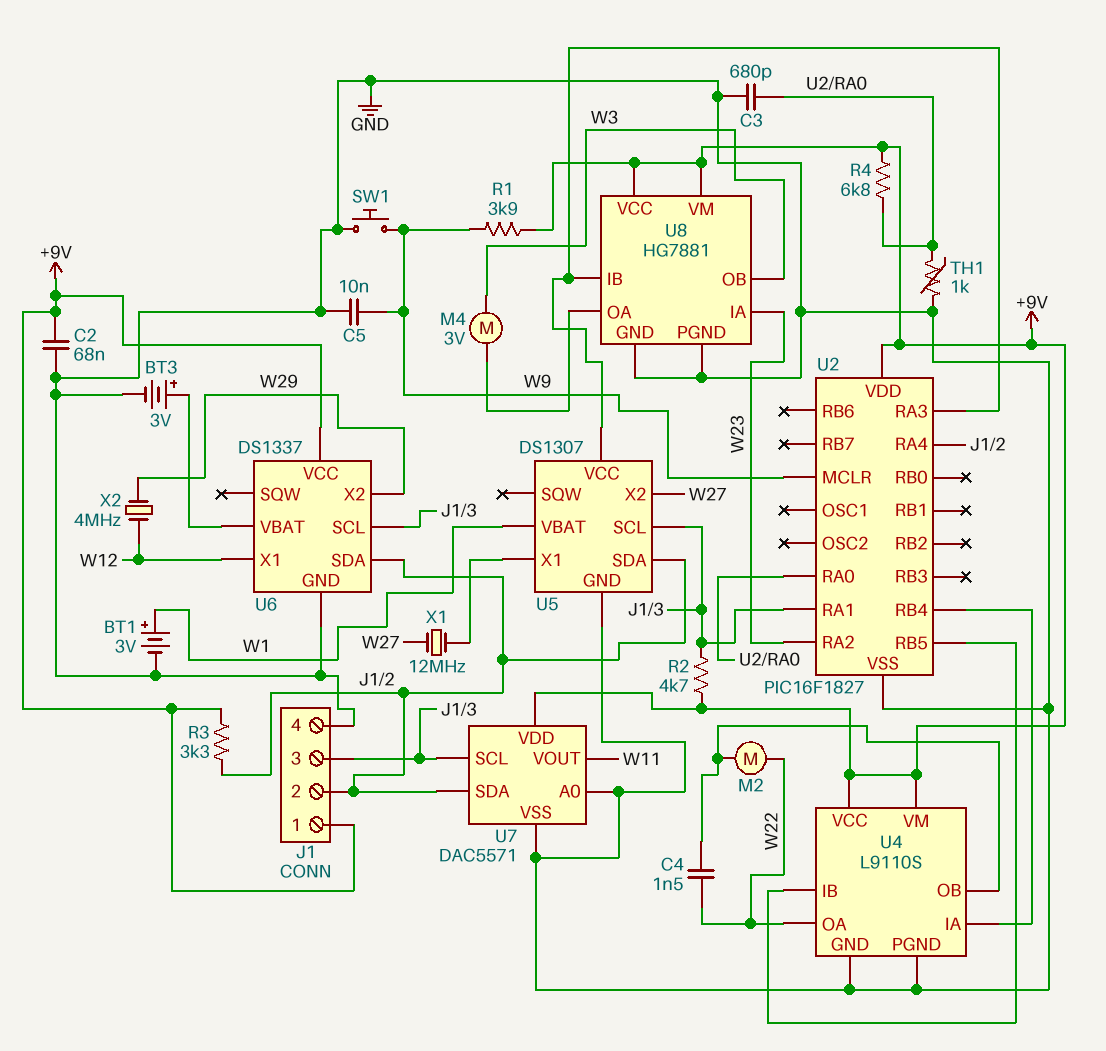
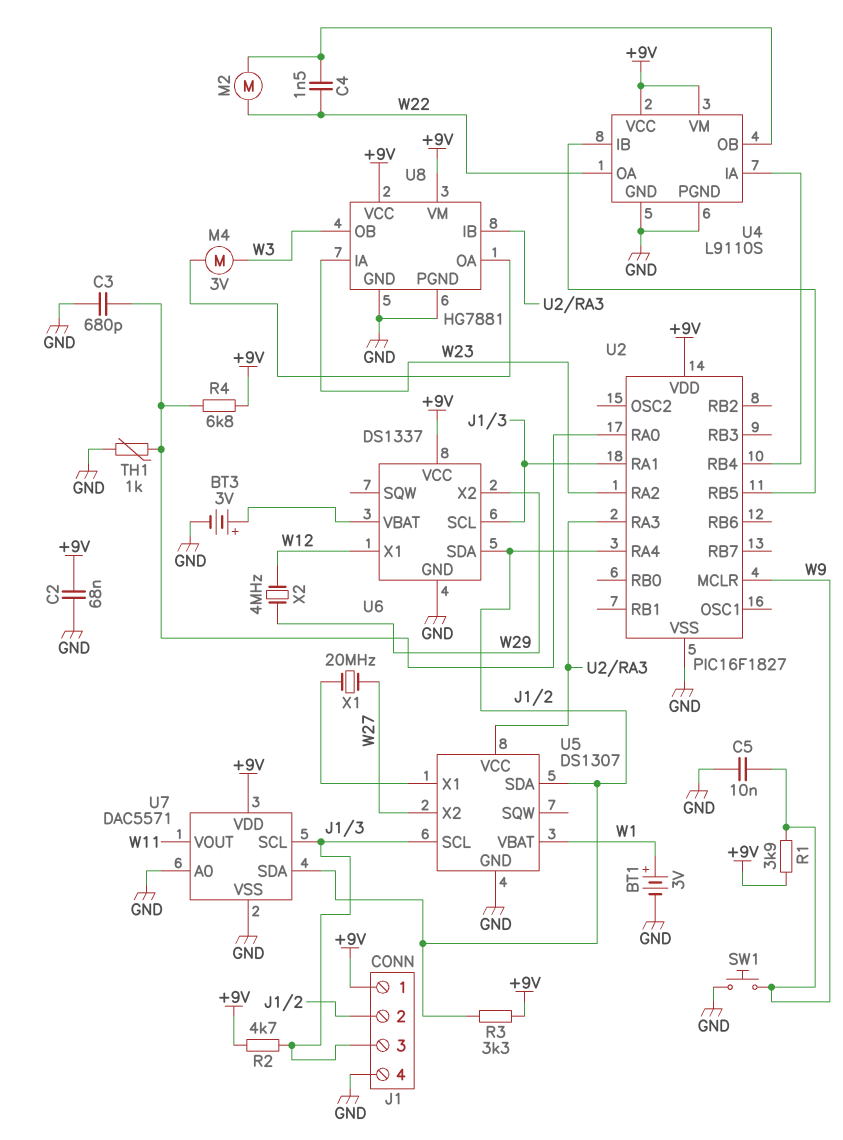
X1: 12MHz (U5/X1, W27) -> 20MHz (U5/X1, W27)

